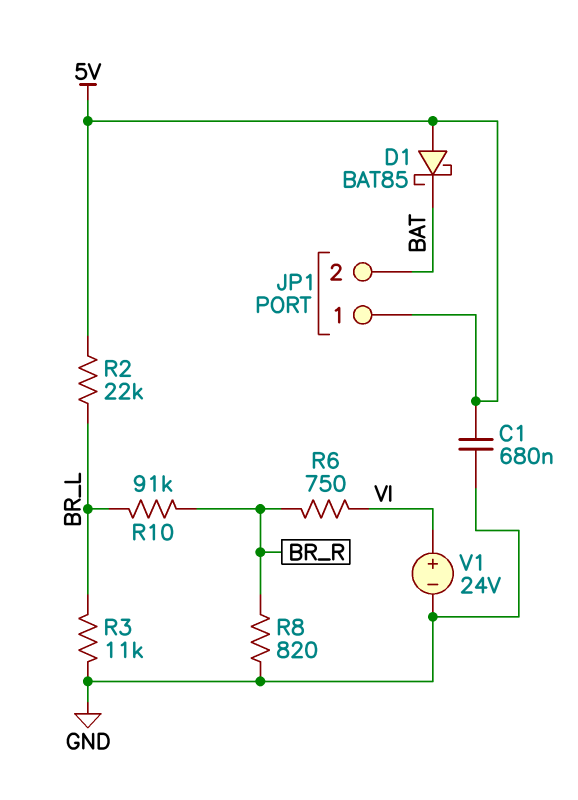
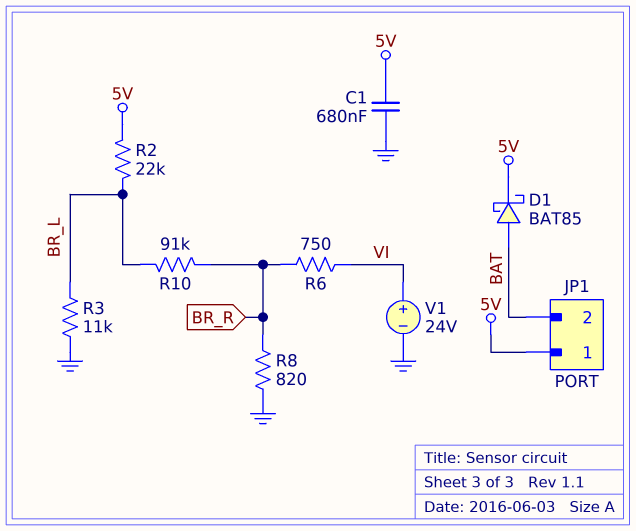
D1: schottky BAT85 (A 5V, K BAT) -> schottky BAT85 (A BAT, K 5V)

